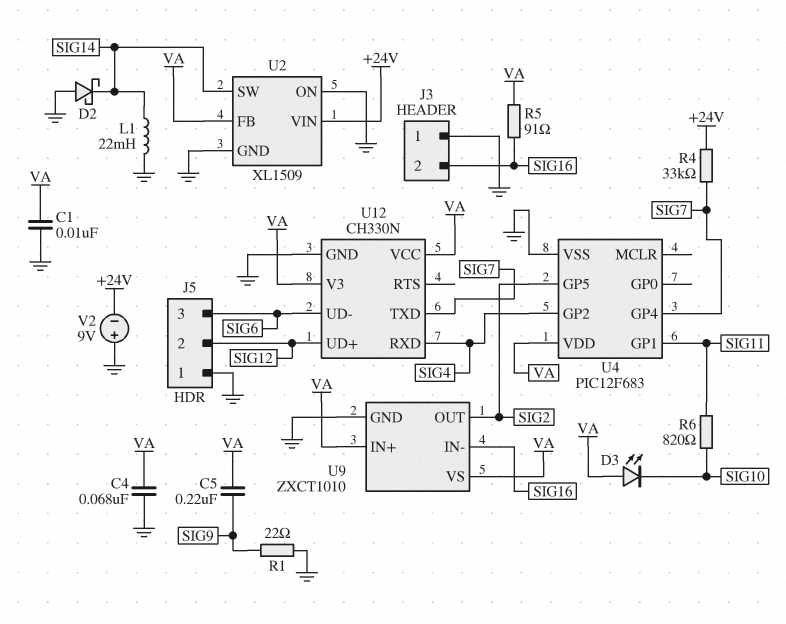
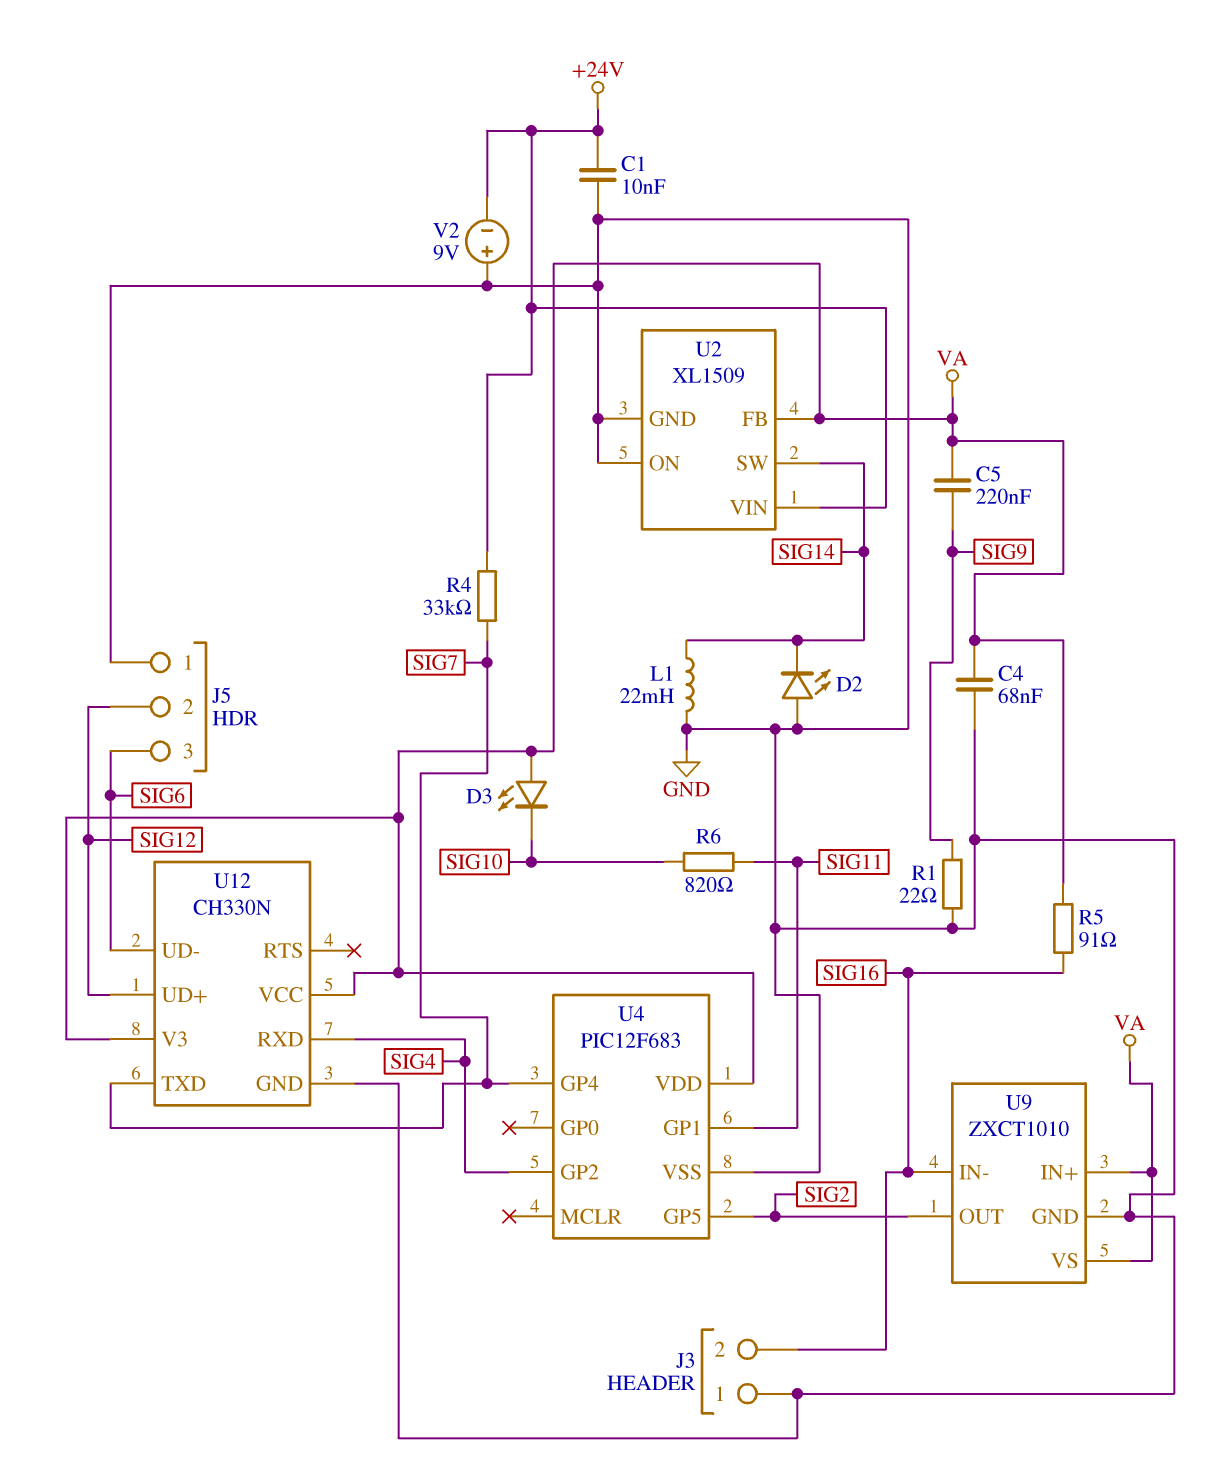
C1: 10nF (GND, VA) -> 10nF (+24V, GND)
D2: schottky (A GND, K SIG14) -> LED (A GND, K SIG14)

